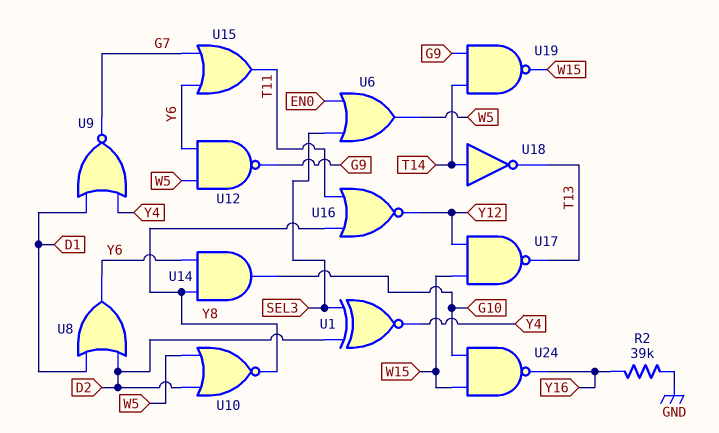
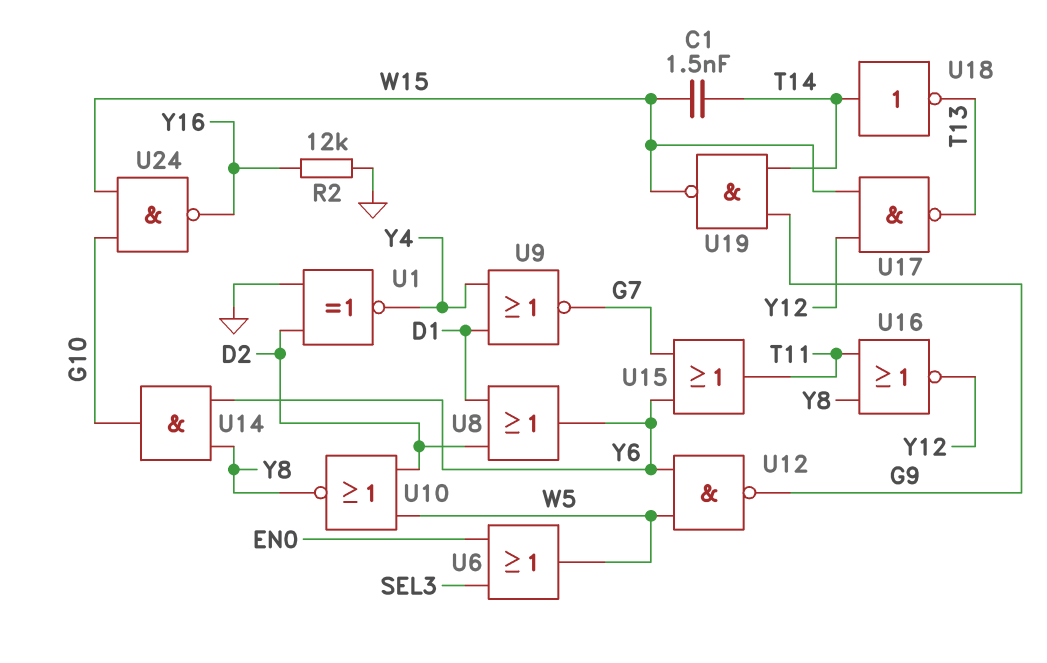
C1: none -> 1.5nF (T14, W15)
R2: 39k (GND, Y16) -> 12k (GND, Y16)
U1: XNOR (in D2, in SEL3, out Y4) -> XNOR (in D2, in GND, out Y4)

